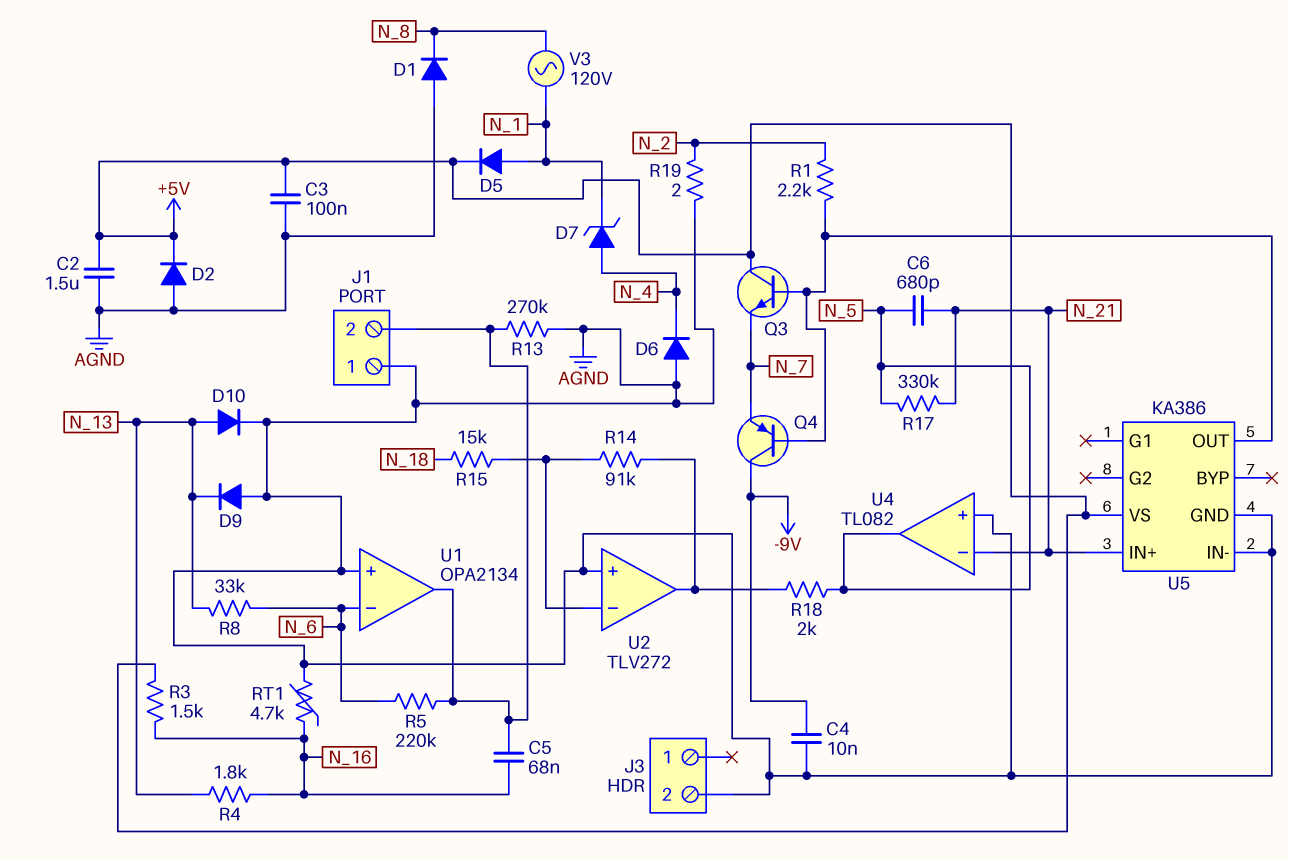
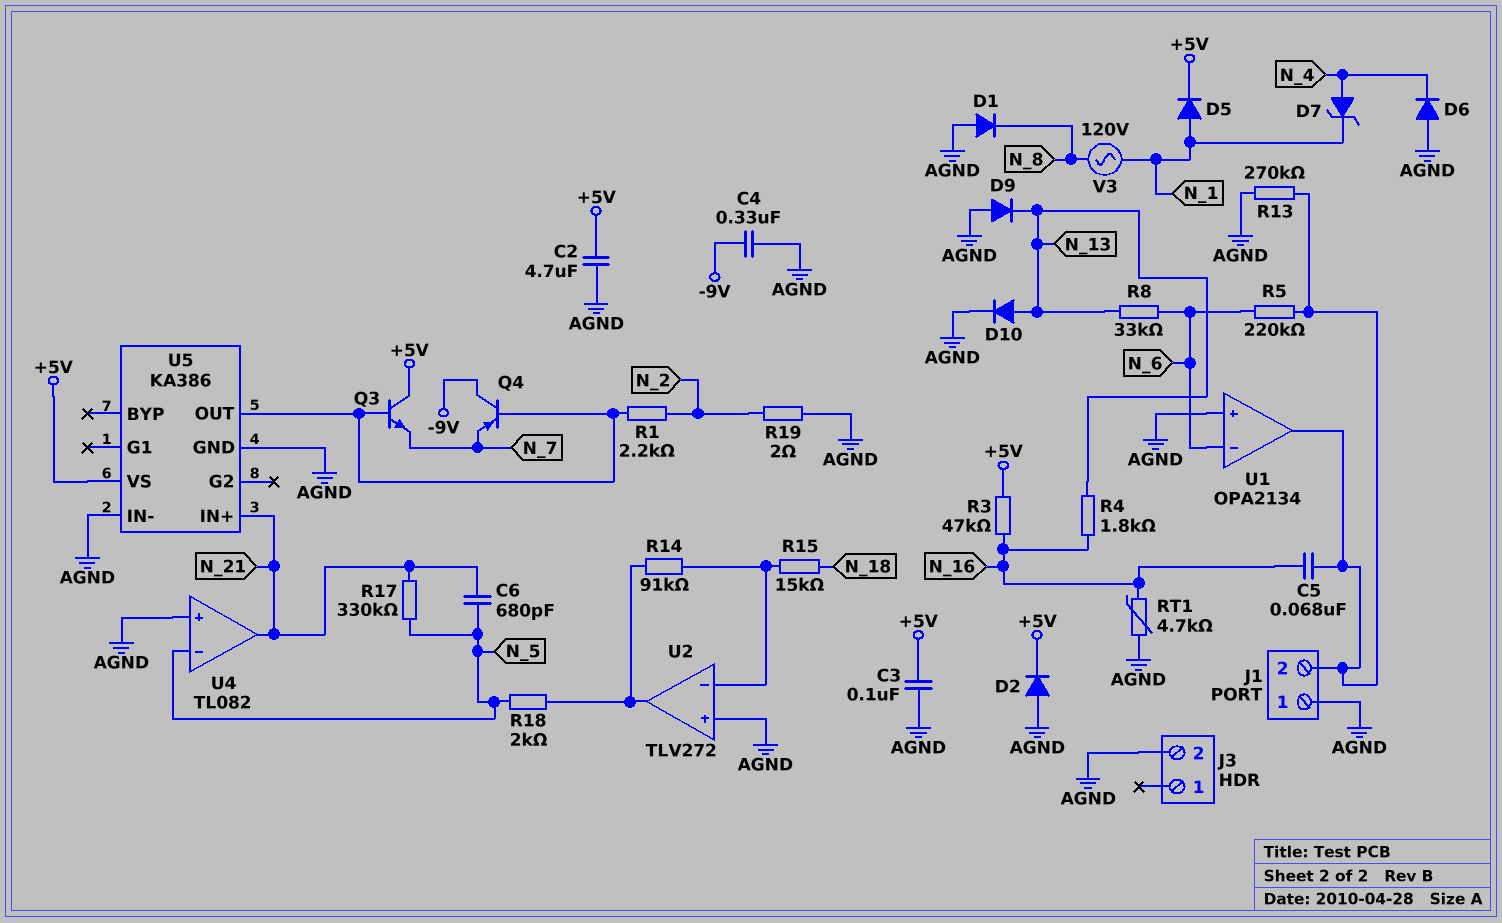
C2: 1.5uF (+5V, AGND) -> 4.7uF (+5V, AGND)
C4: 10nF (-9V, AGND) -> 330nF (-9V, AGND)
R3: 1.5k (+5V, N_16) -> 47k (+5V, N_16)
U4 pin in-: N_21 -> N_5
U4 pin out: N_5 -> N_21

